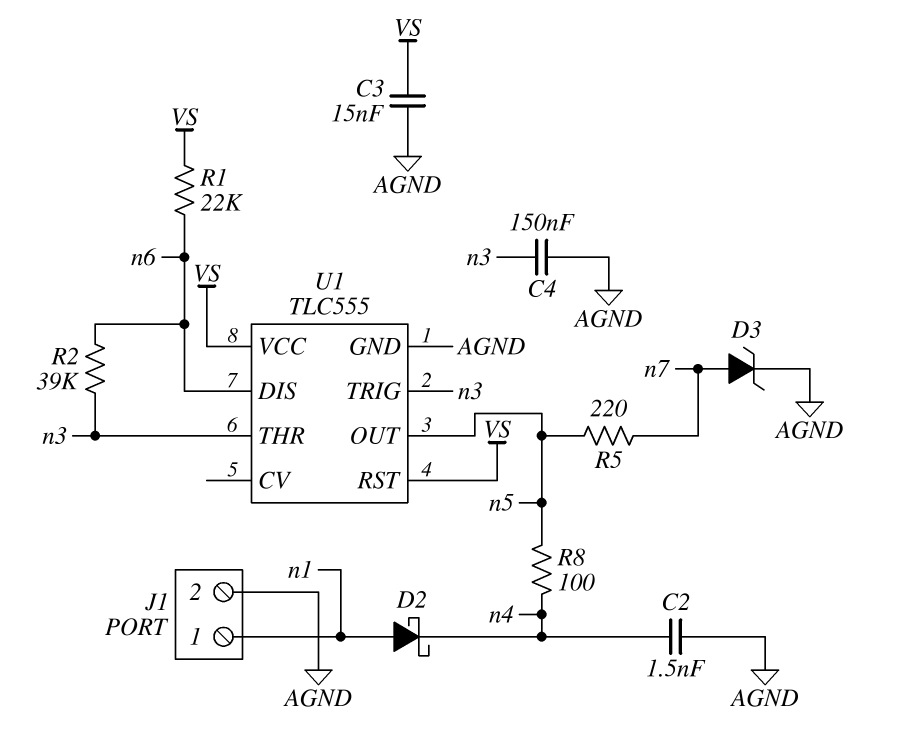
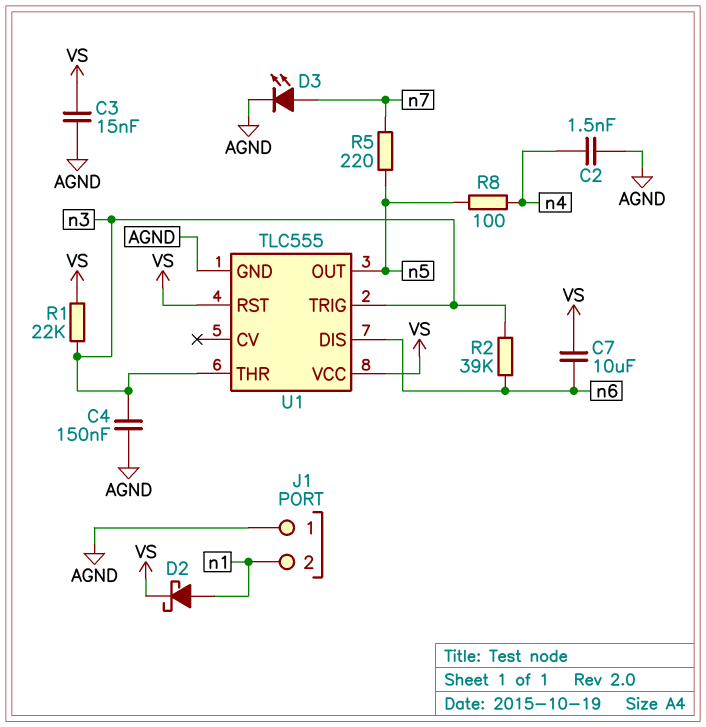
C7: none -> 10uF (VS, n6)
D2: schottky (A n1, K n4) -> schottky (A n1, K VS)
D3: zener (A n7, K AGND) -> LED (A n7, K AGND)
J1 pin 1: n1 -> AGND
J1 pin 2: AGND -> n1
R1: 22k (VS, n6) -> 22k (VS, n3)

